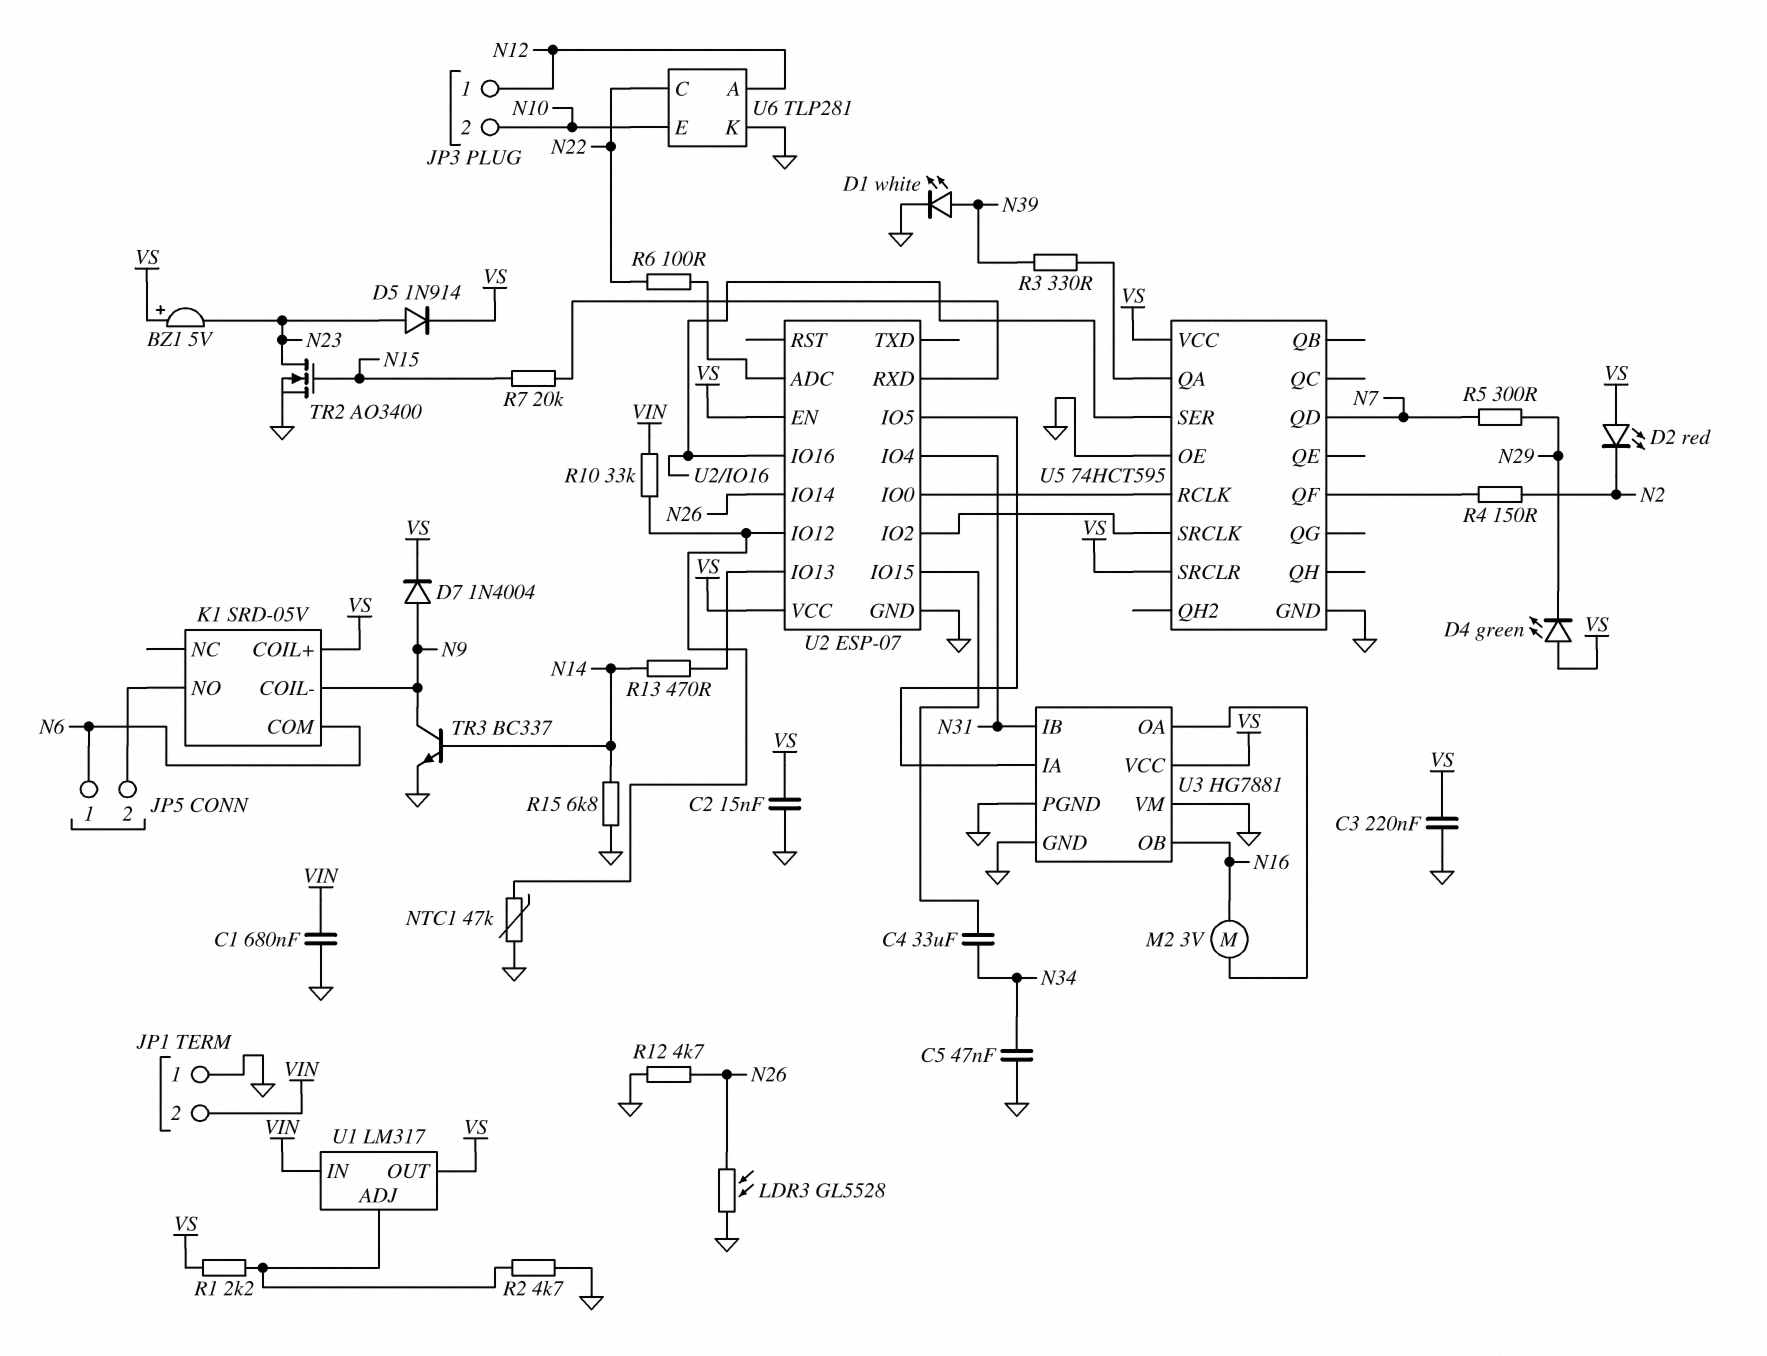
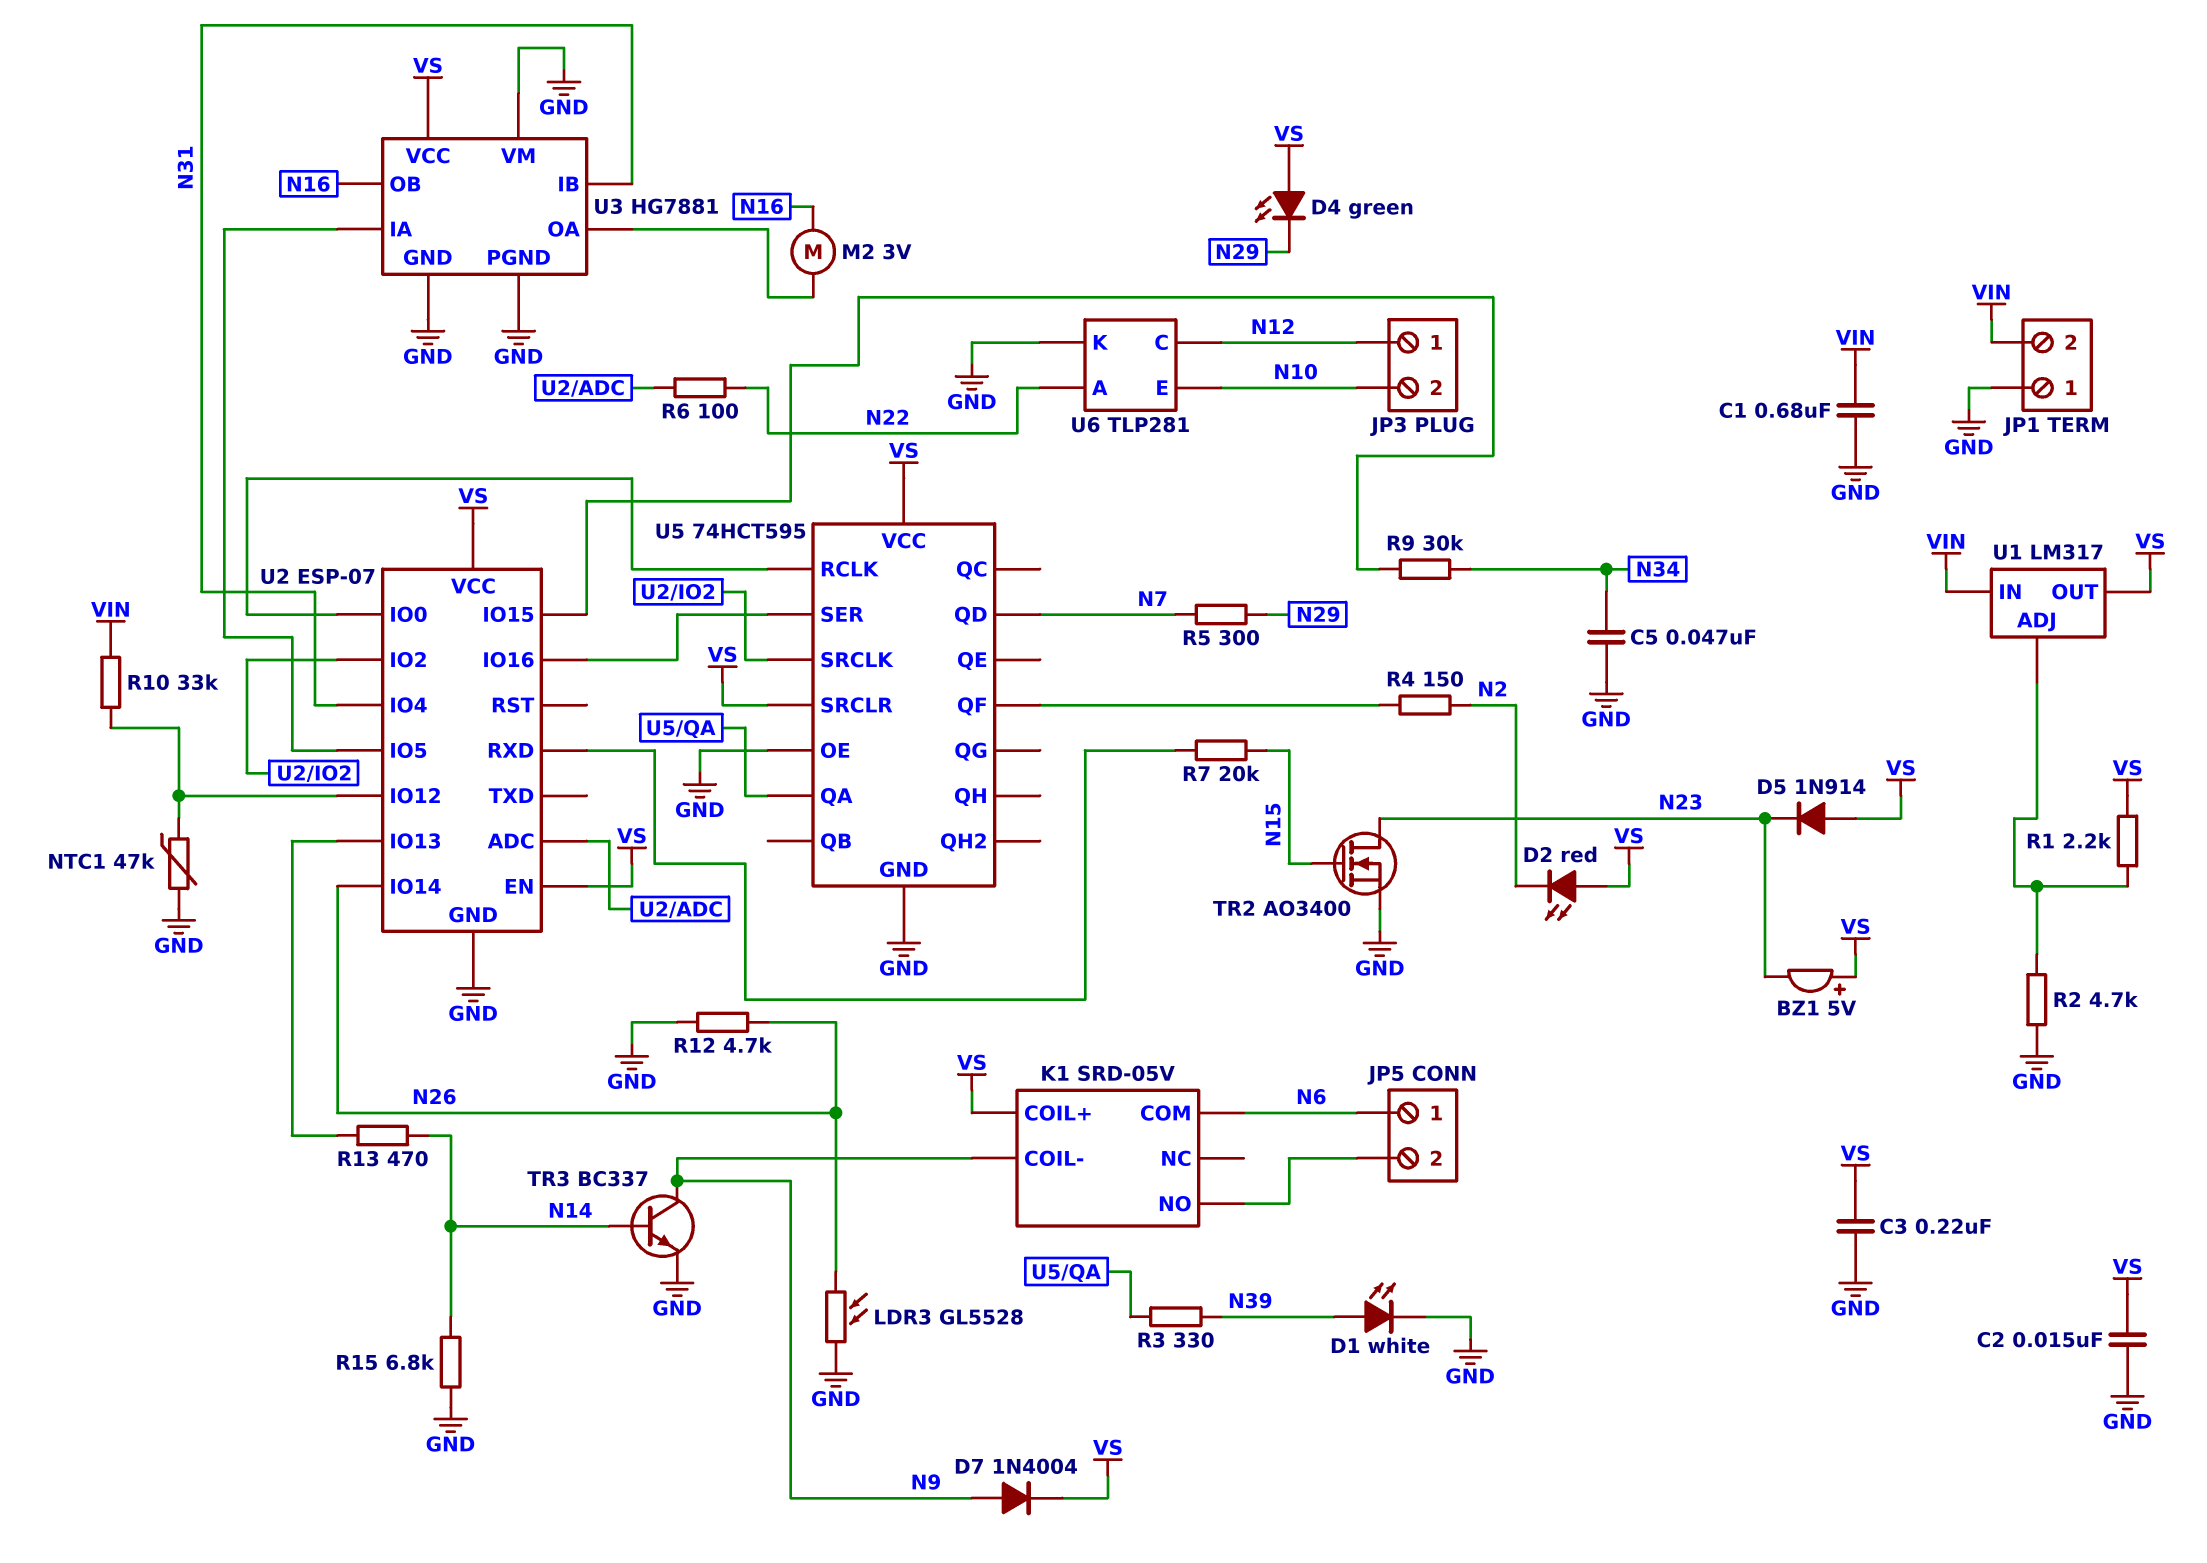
C4: 33uF (N34, U2/IO15) -> none
D5: diode 1N914 (A N23, K VS) -> diode 1N914 (A VS, K N23)
R9: none -> 30k (N34, U2/IO15)
U6 pin A: N12 -> N22
U6 pin C: N22 -> N12

